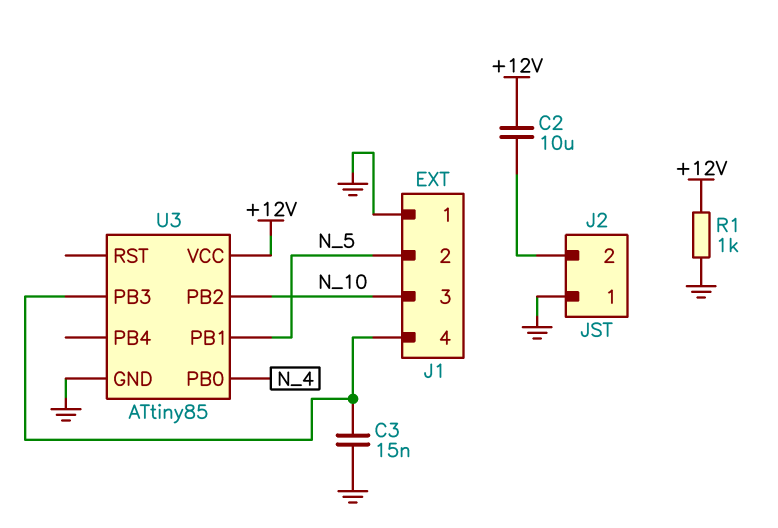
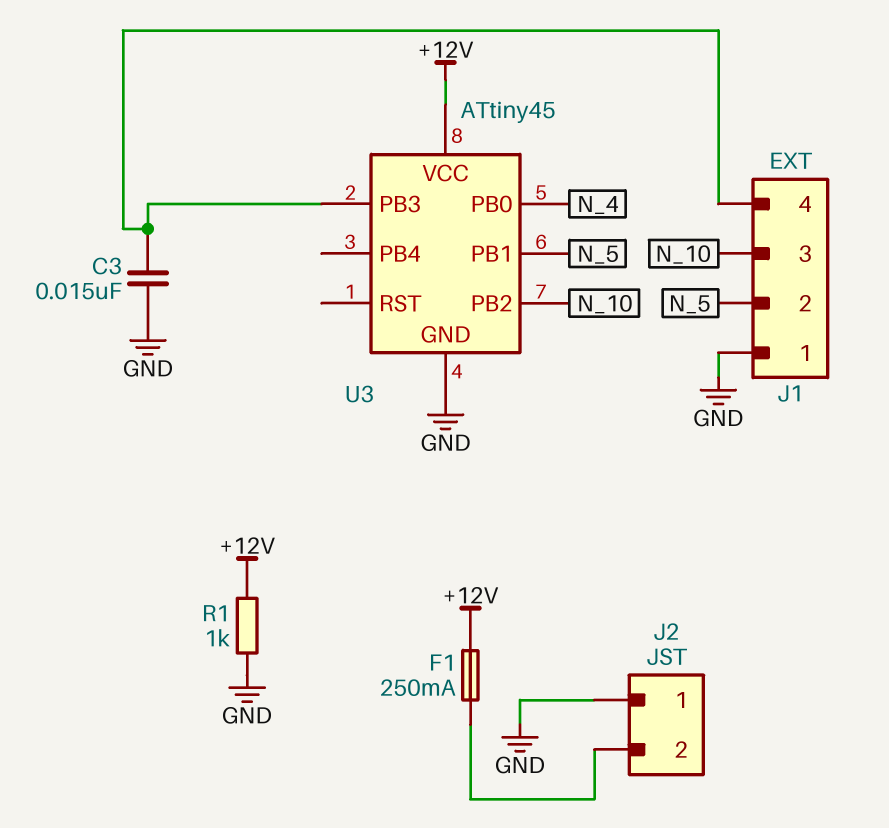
C2: 10uF (+12V, J2/2) -> none
F1: none -> 250mA (+12V, J2/2)
U3: ATtiny85 -> ATtiny45

